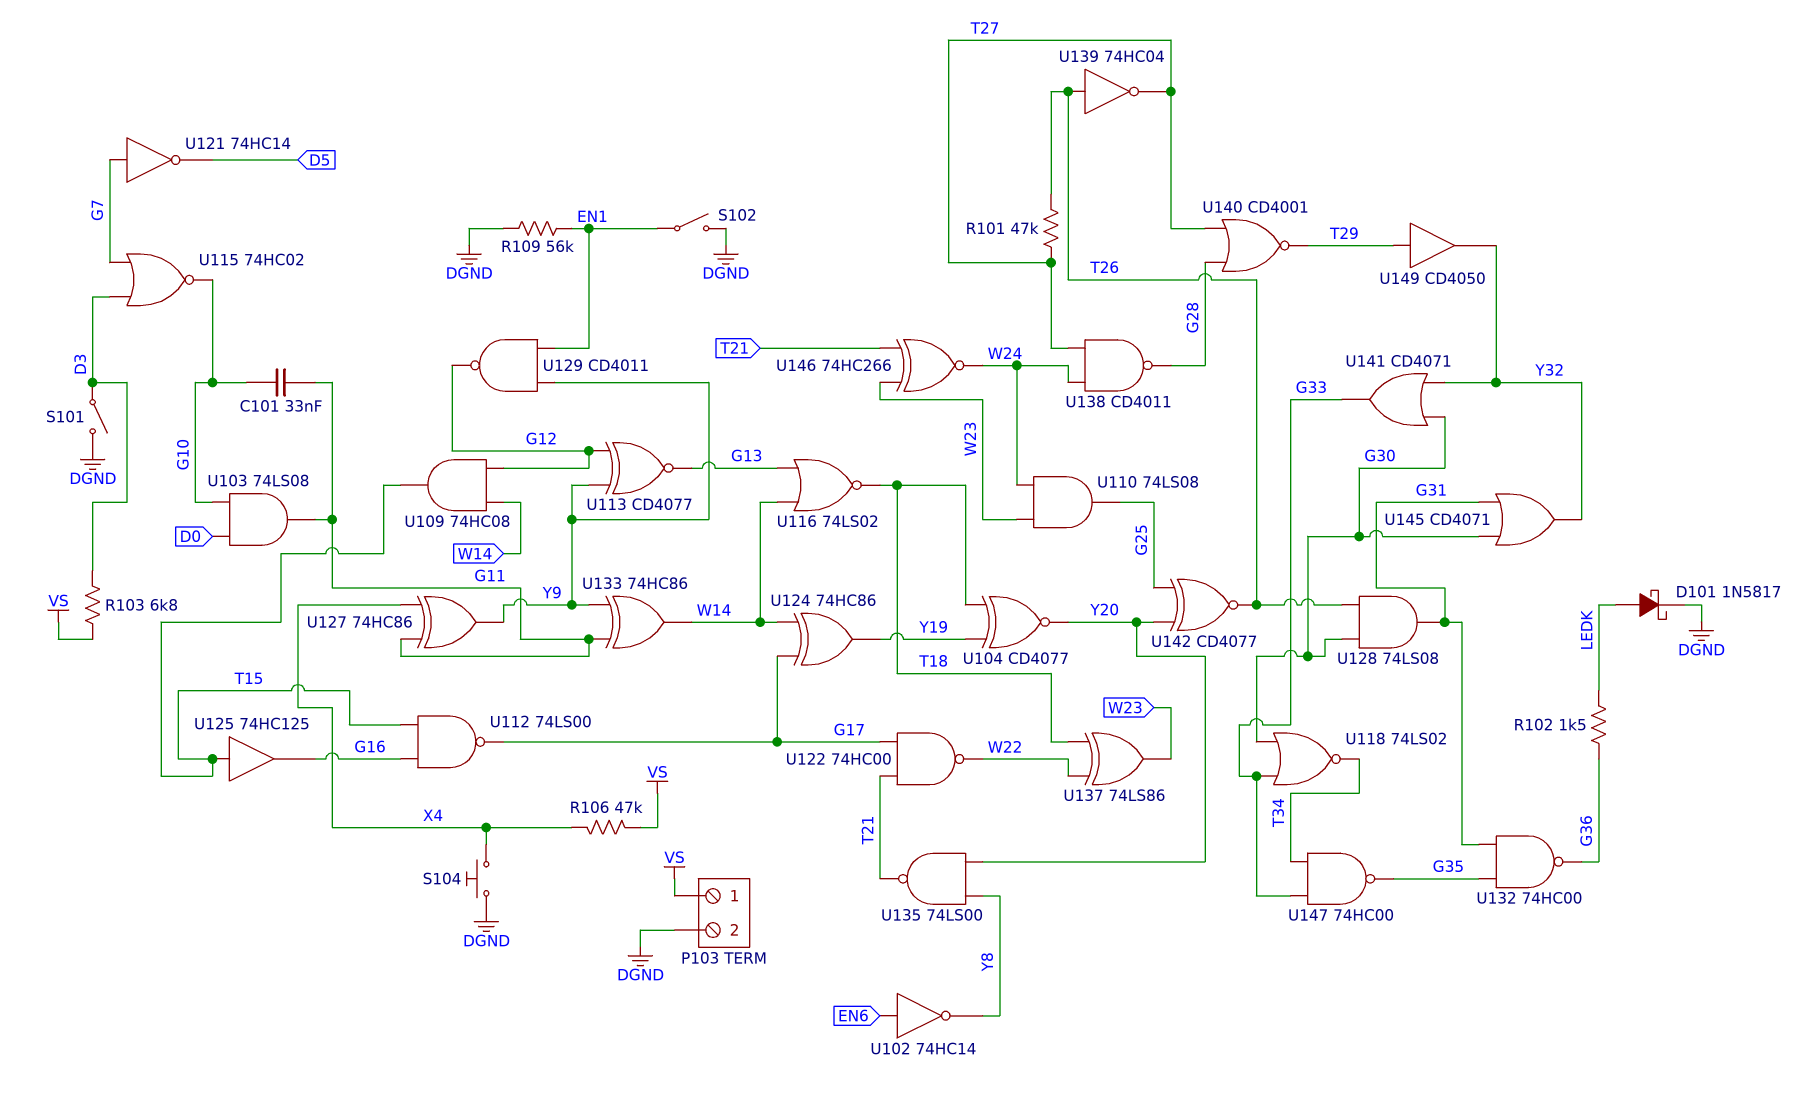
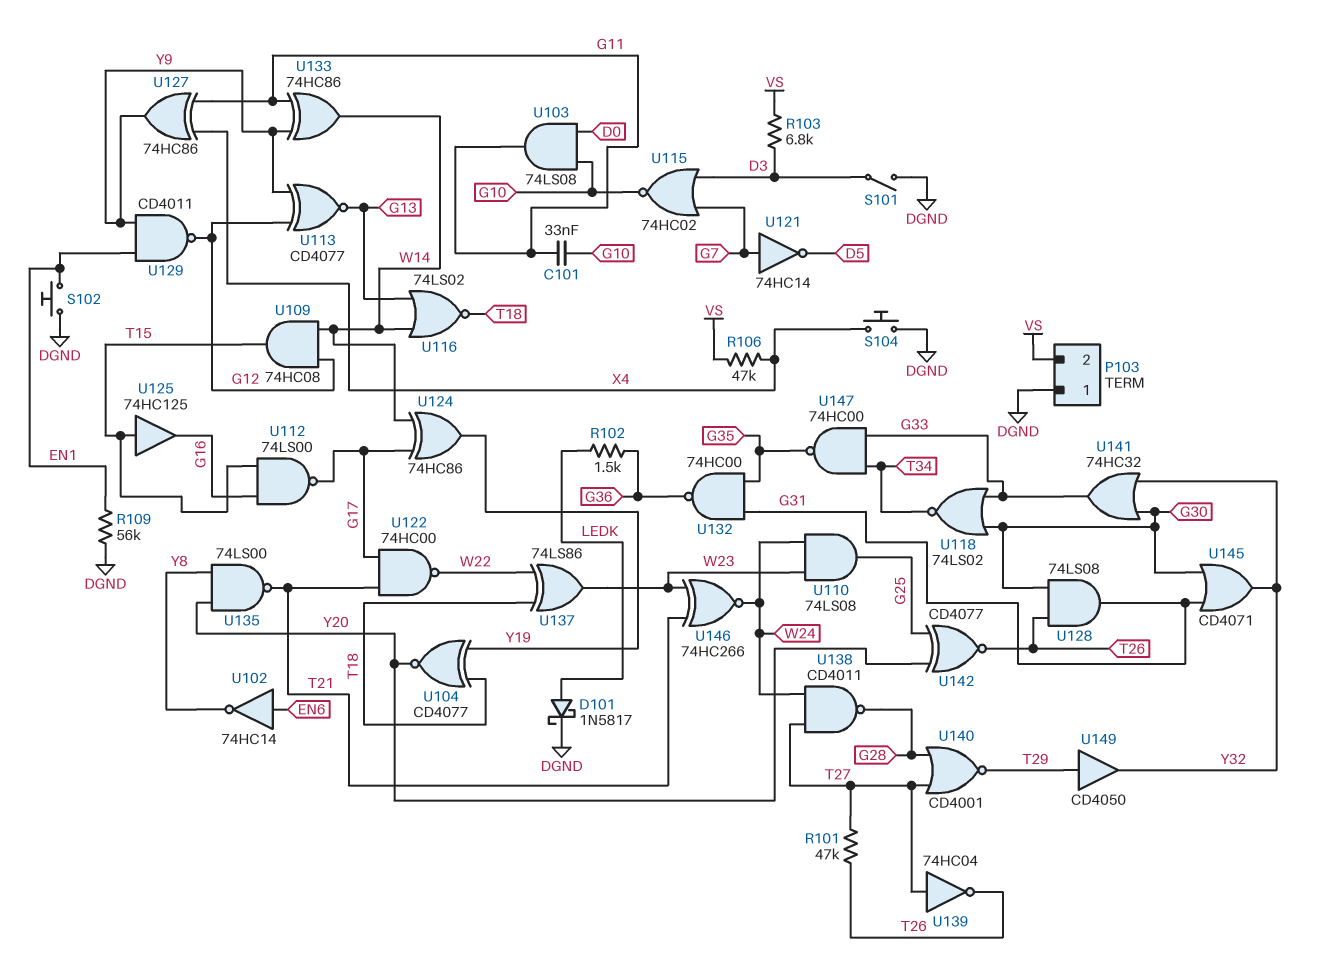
P103 pin 1: VS -> DGND
P103 pin 2: DGND -> VS
S102: switch (DGND, EN1) -> button (DGND, EN1)
U139: NOT 74HC04 (in T26, out T27) -> NOT 74HC04 (in T27, out T26)
U141: OR CD4071 (in G30, in Y32, out G33) -> OR 74HC32 (in G30, in Y32, out G33)

